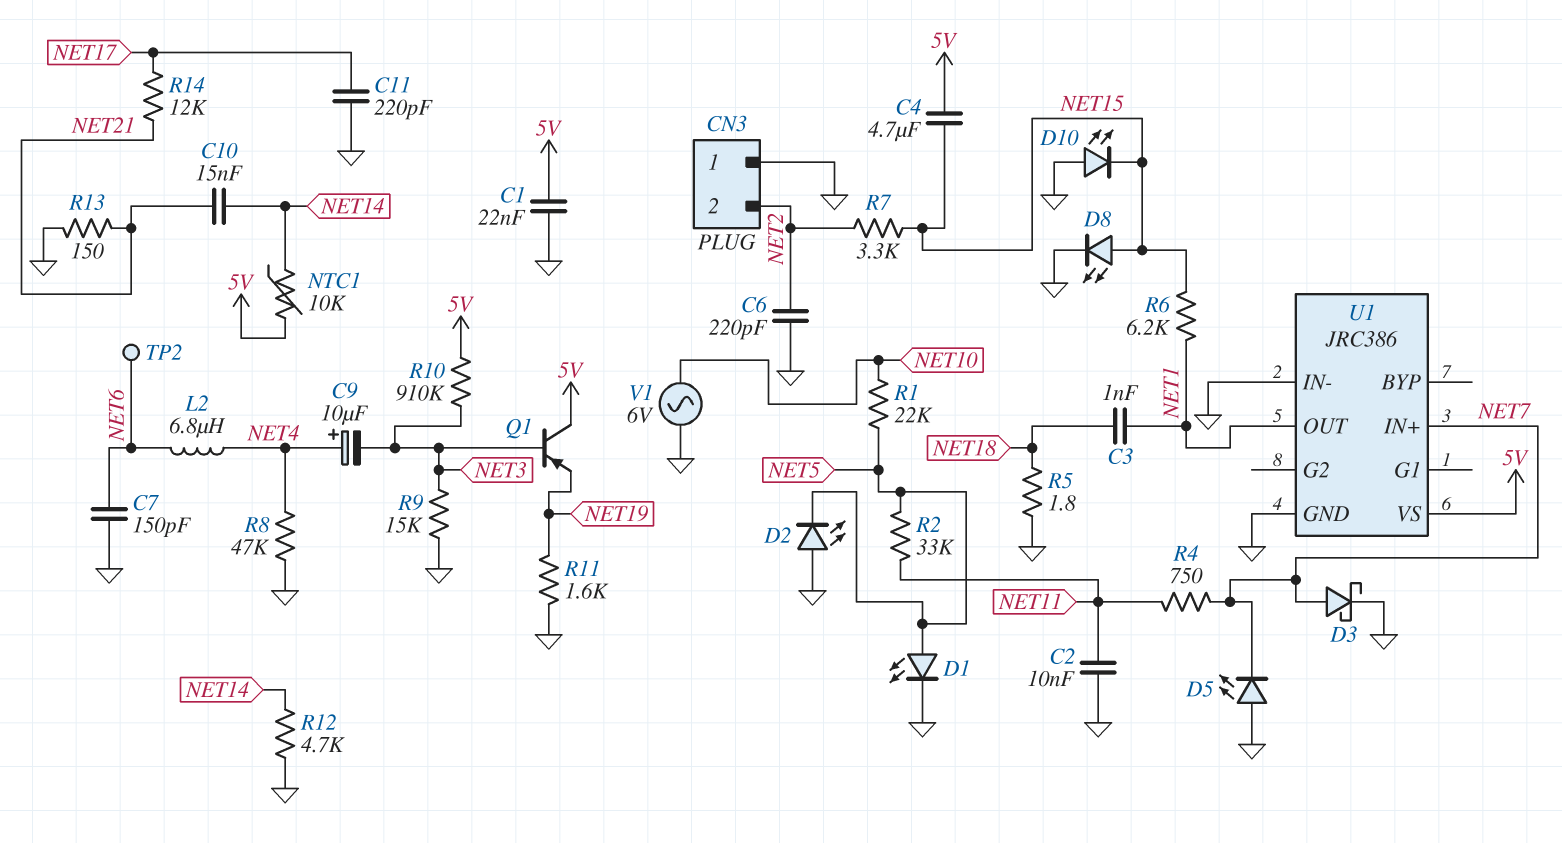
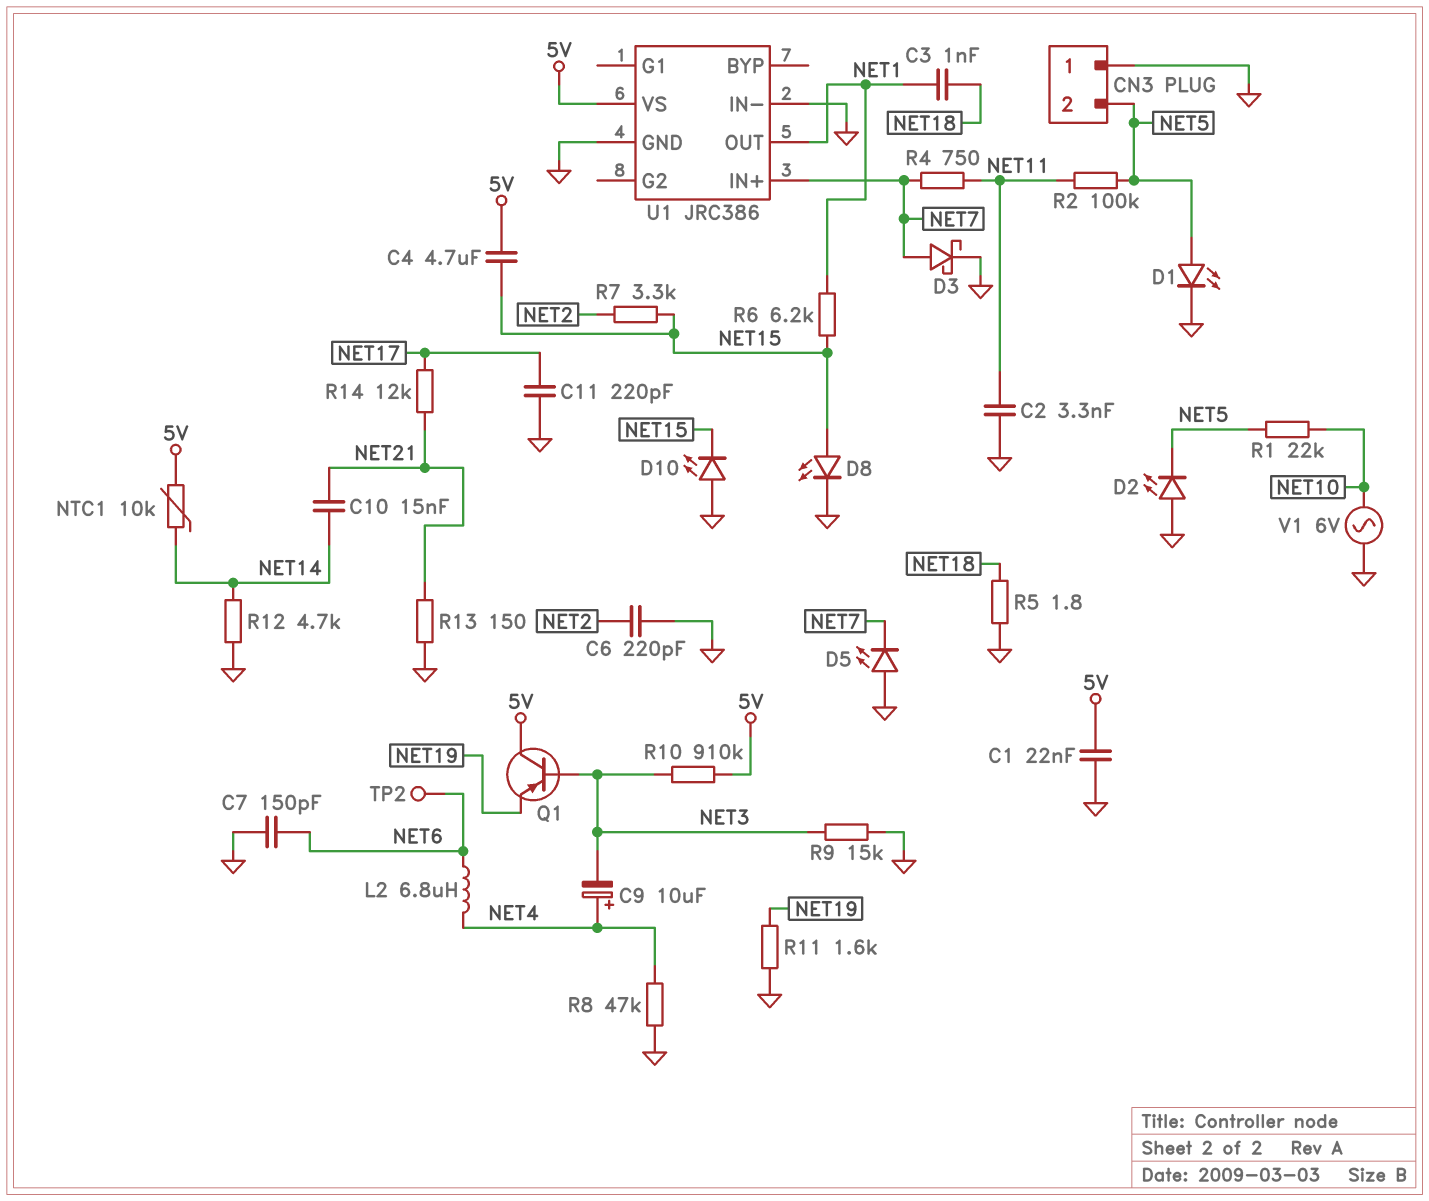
C2: 10nF (GND, NET11) -> 3.3nF (GND, NET11)
CN3 pin 2: NET2 -> NET5
R2: 33k (NET5, NET11) -> 100k (NET5, NET11)

